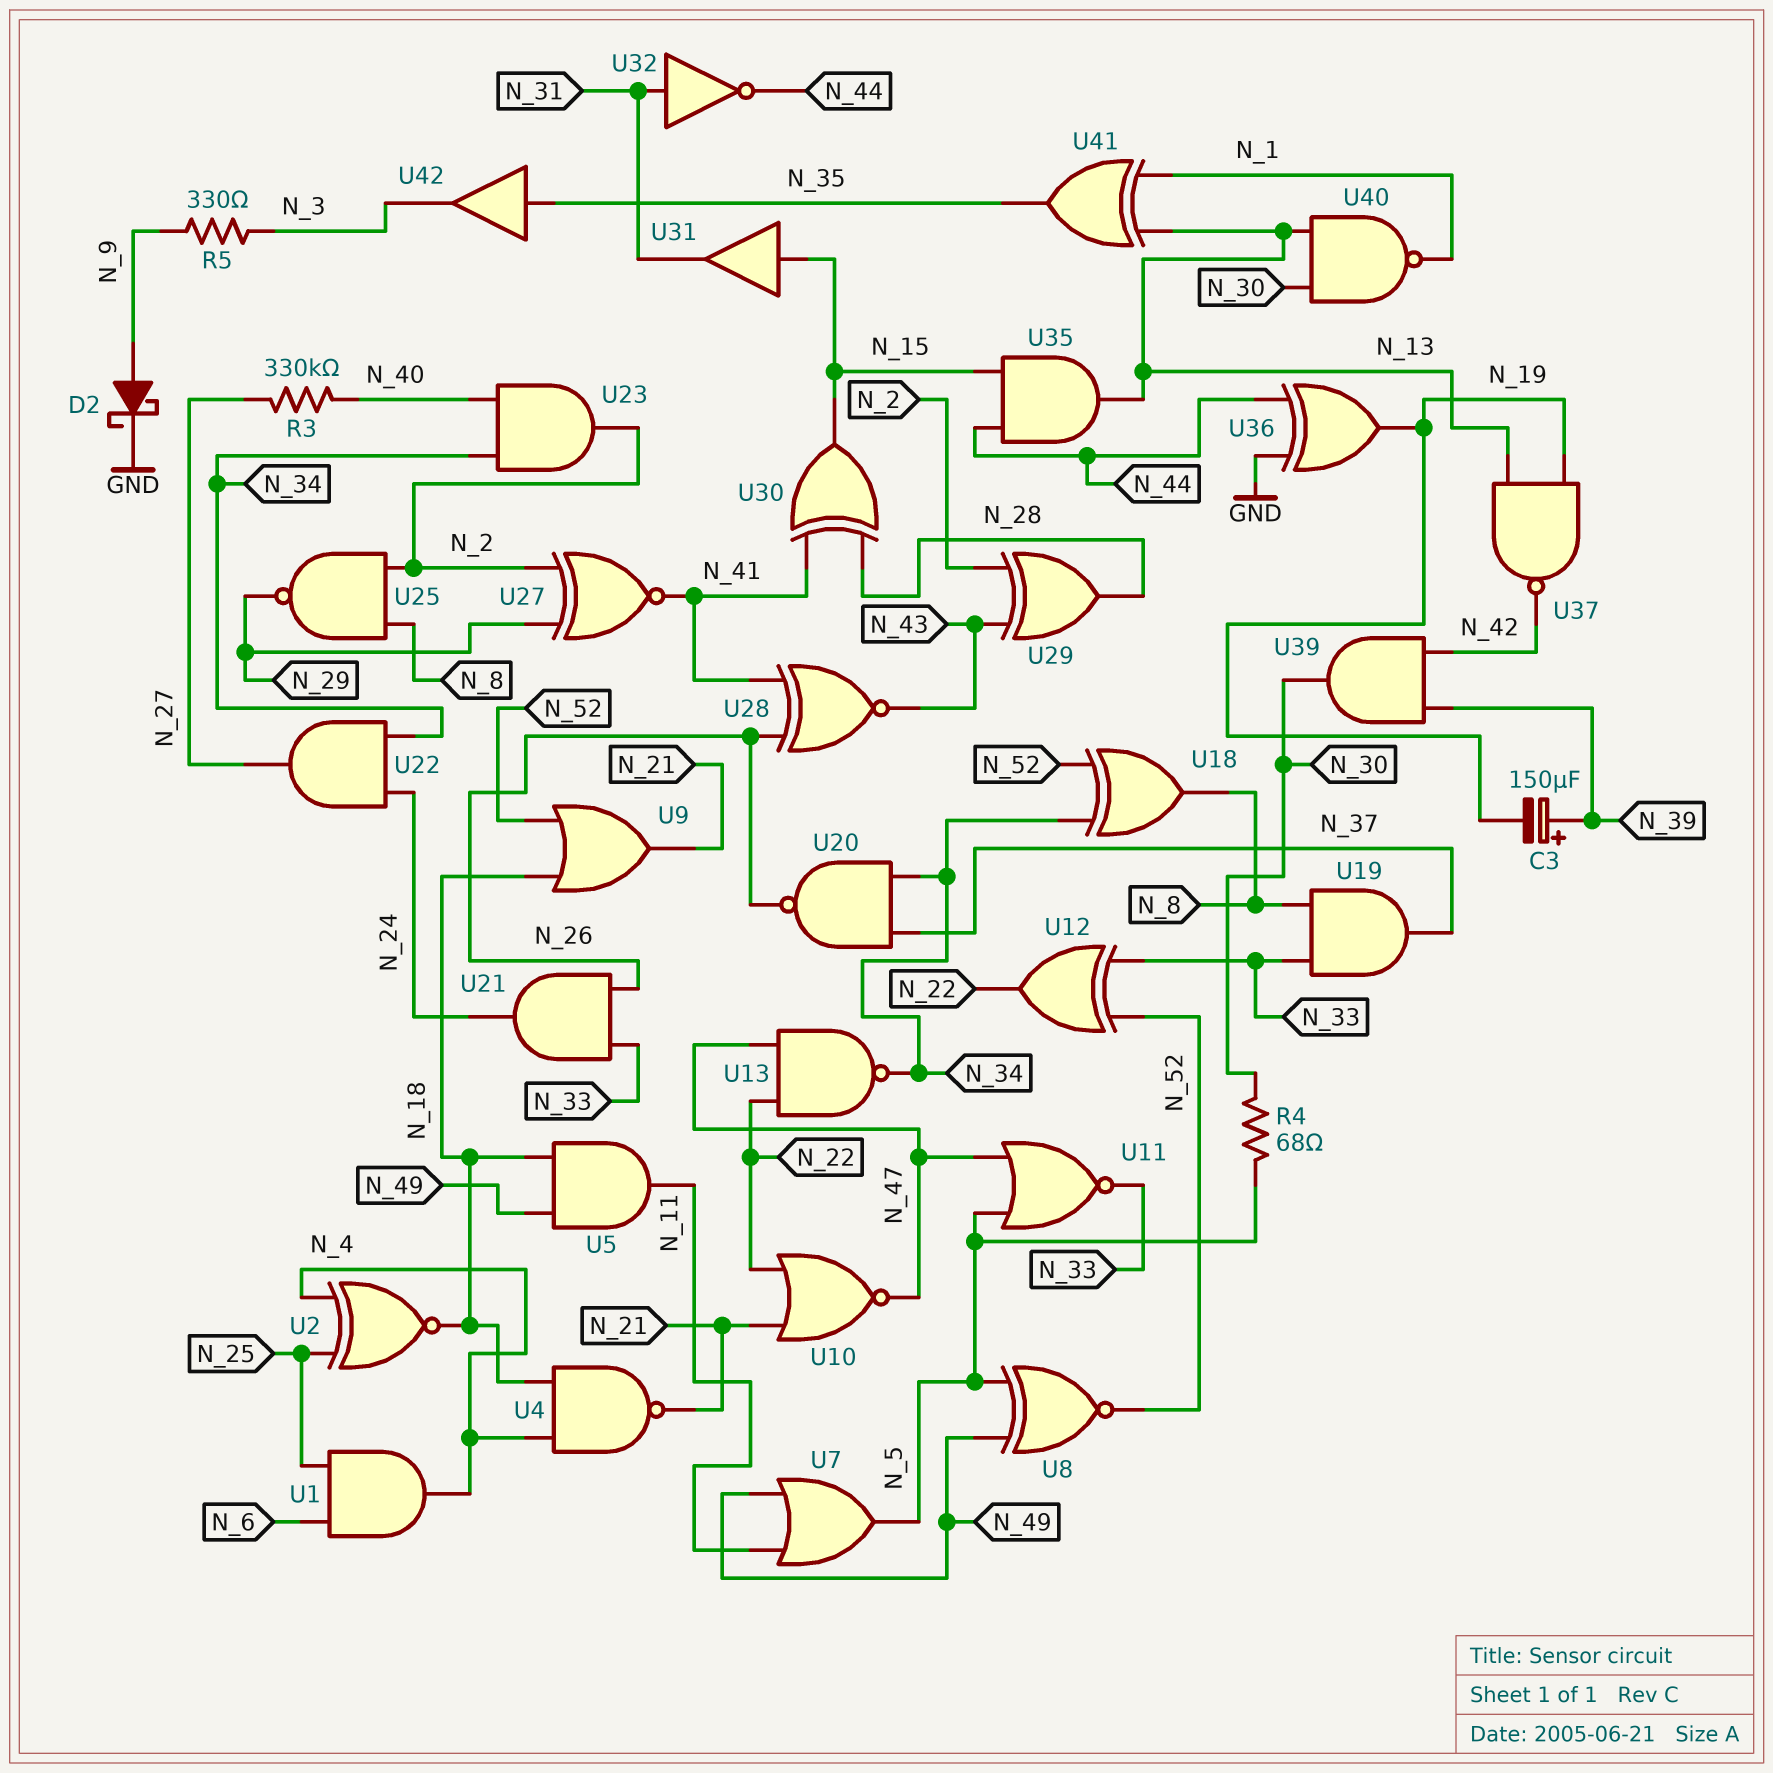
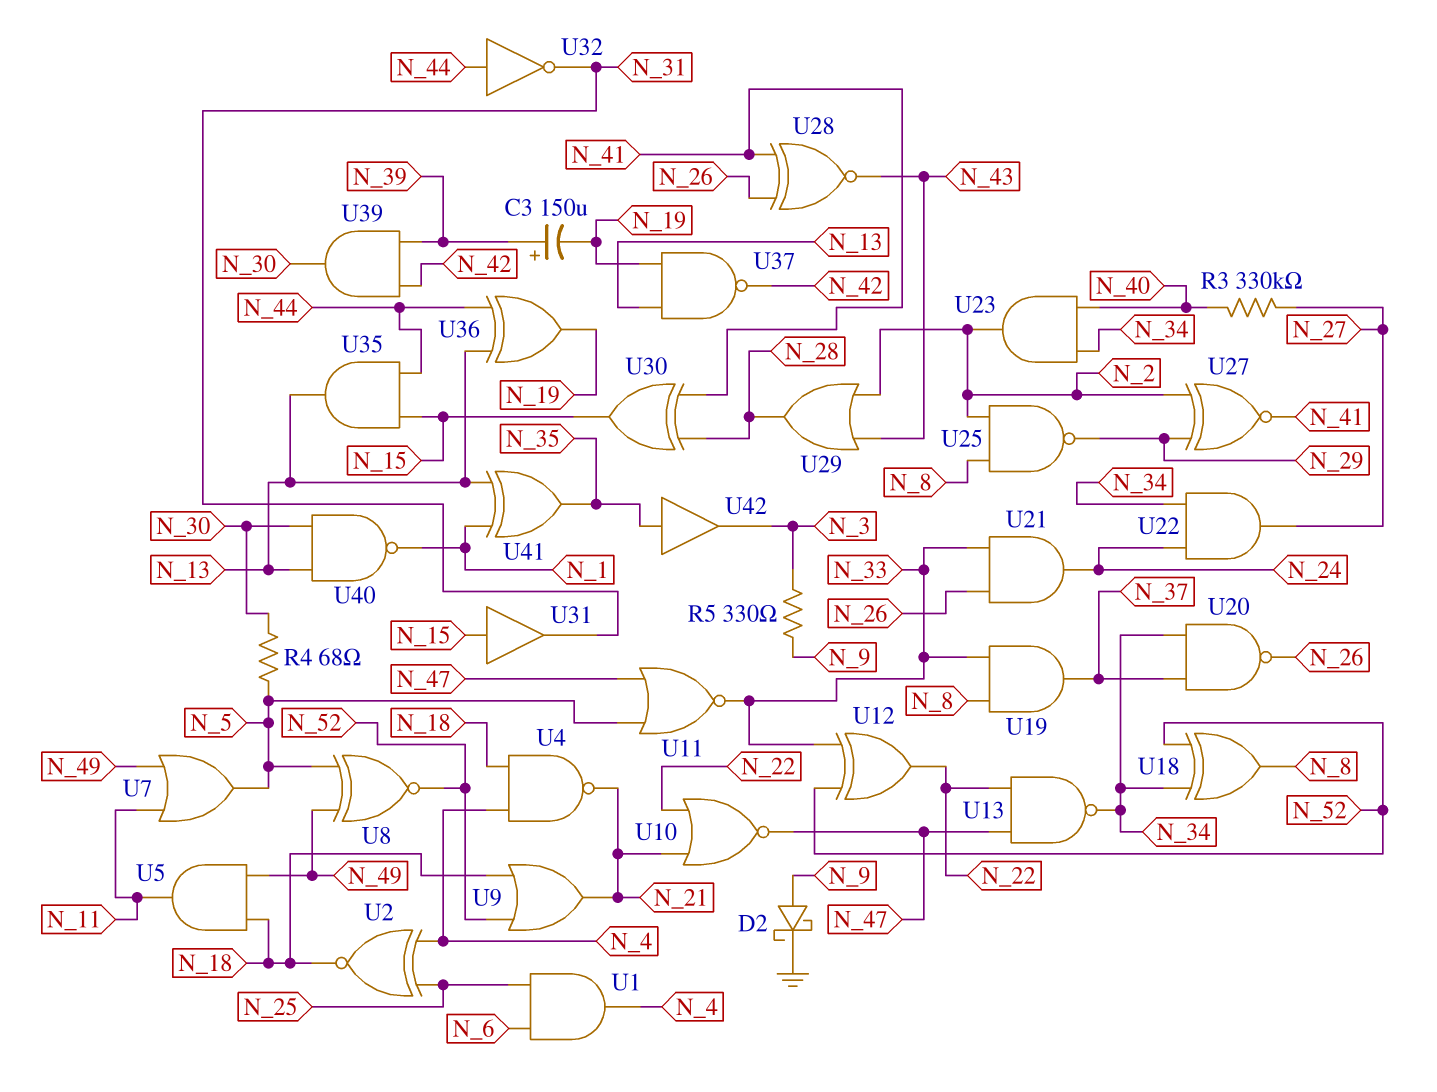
U29: XOR (in N_2, in N_43, out N_28) -> OR (in N_2, in N_43, out N_28)
U32: NOT (in N_31, out N_44) -> NOT (in N_44, out N_31)
U36: XOR (in GND, in N_44, out N_19) -> XOR (in N_13, in N_44, out N_19)

